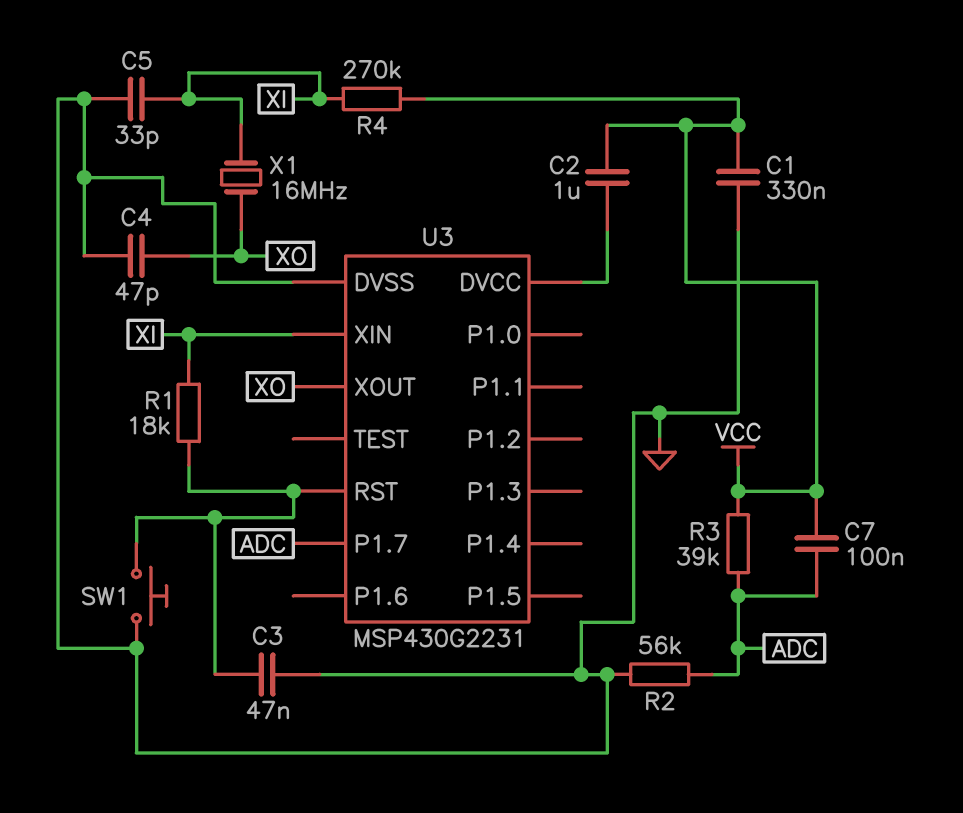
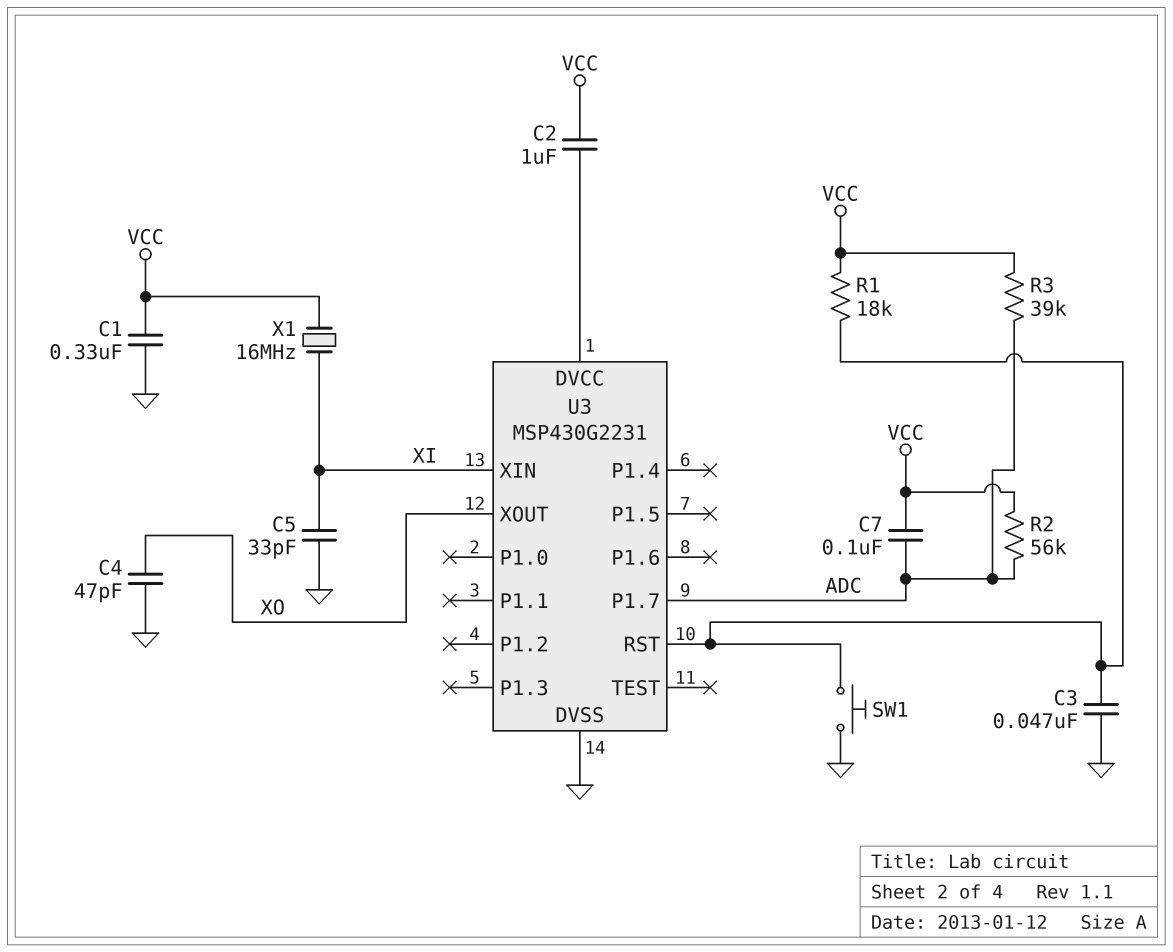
R1: 18k (U3/RST, XI) -> 18k (U3/RST, VCC)
R2: 56k (ADC, GND) -> 56k (ADC, VCC)
R4: 270k (VCC, XI) -> none
X1: 16MHz (XI, XO) -> 16MHz (VCC, XI)

